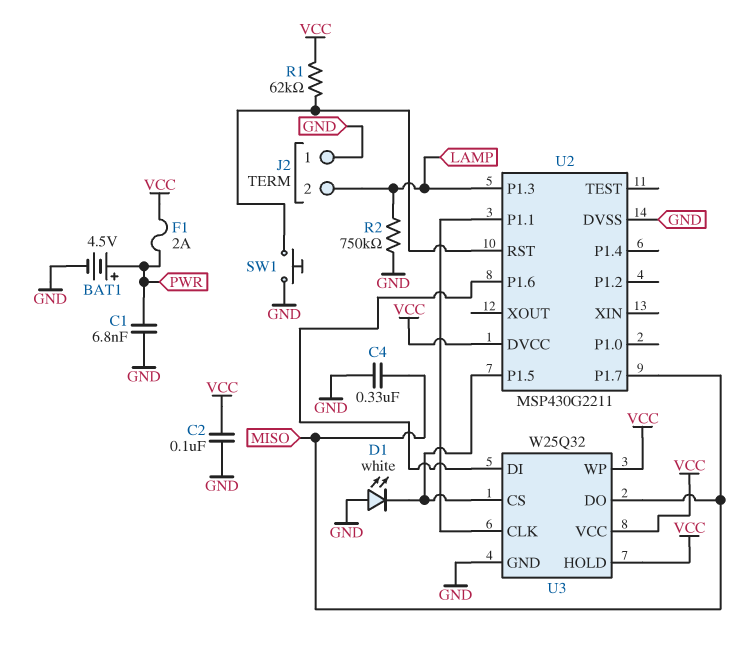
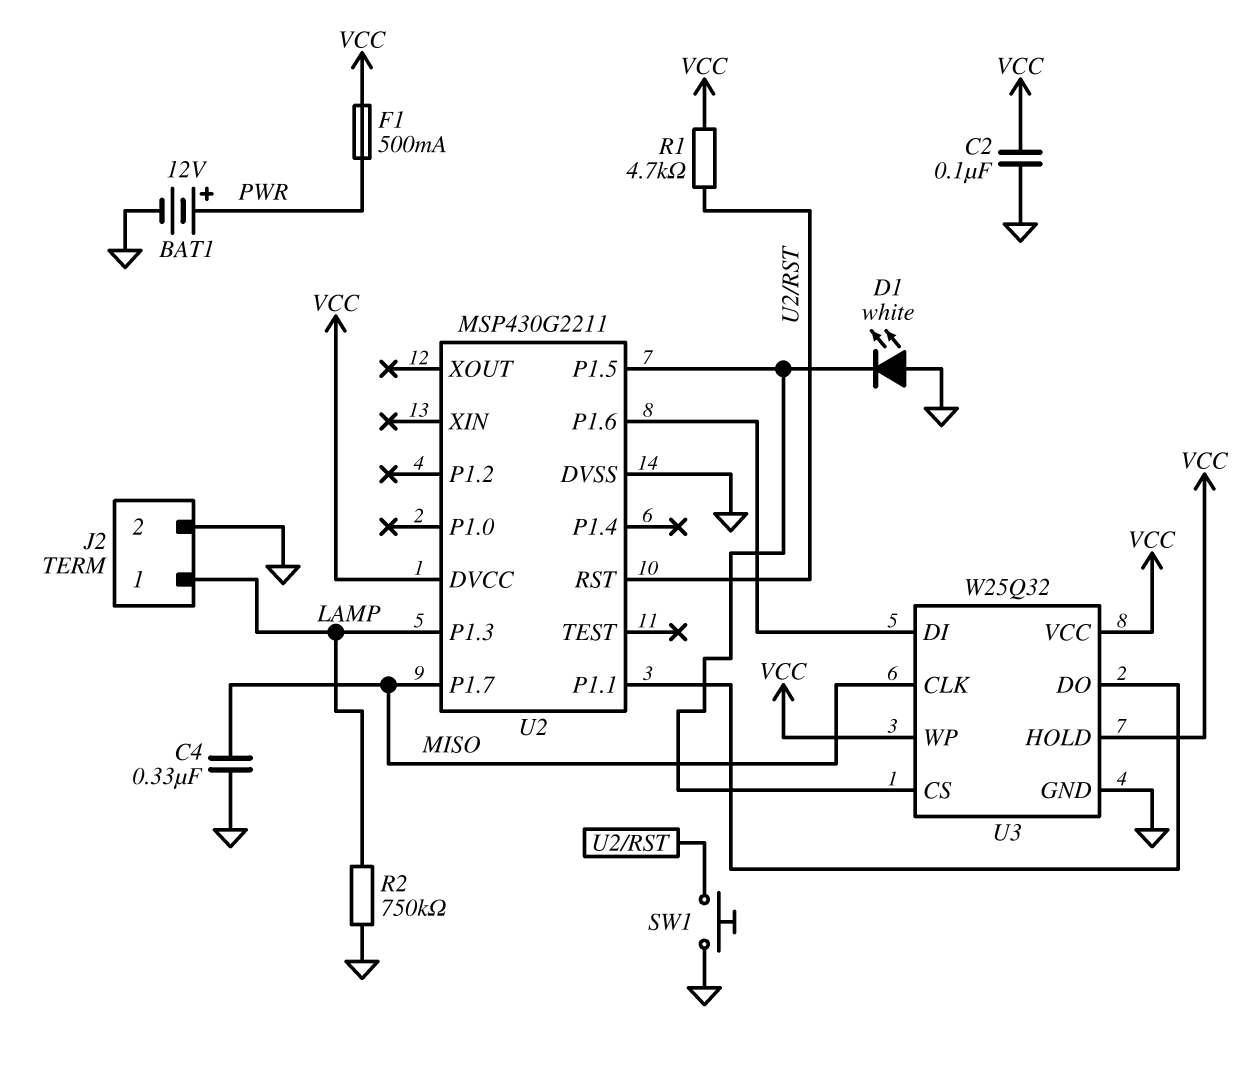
BAT1: 4.5V (plus PWR, minus GND) -> 12V (plus PWR, minus GND)
C1: 6.8nF (GND, PWR) -> none
F1: 2A (PWR, VCC) -> 500mA (PWR, VCC)
J2 pin 1: GND -> LAMP
J2 pin 2: LAMP -> GND
R1: 62k (U2/RST, VCC) -> 4.7k (U2/RST, VCC)
U3 pin CLK: U2/P1.1 -> MISO
U3 pin DO: MISO -> U2/P1.1

